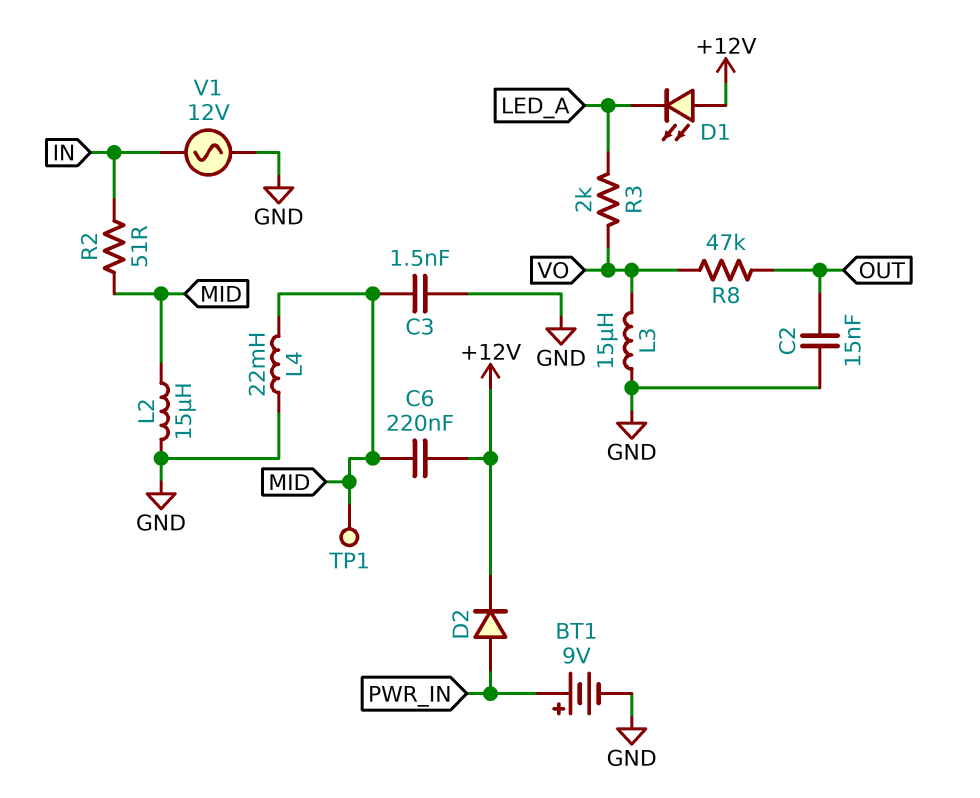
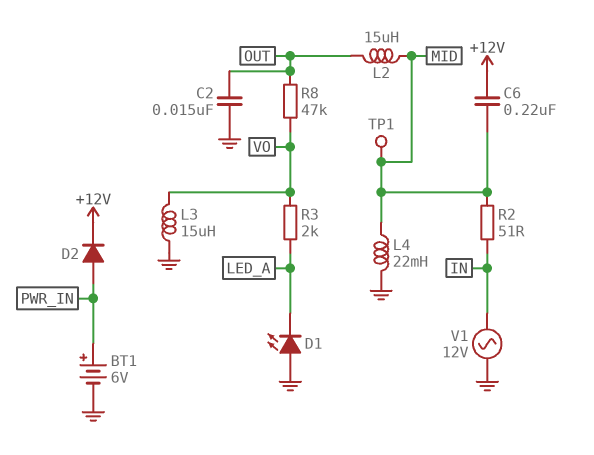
BT1: 9V (plus PWR_IN, minus GND) -> 6V (plus PWR_IN, minus GND)
C3: 1.5nF (GND, MID) -> none
D1: LED (A +12V, K LED_A) -> LED (A GND, K LED_A)
L2: 15uH (GND, MID) -> 15uH (MID, OUT)

